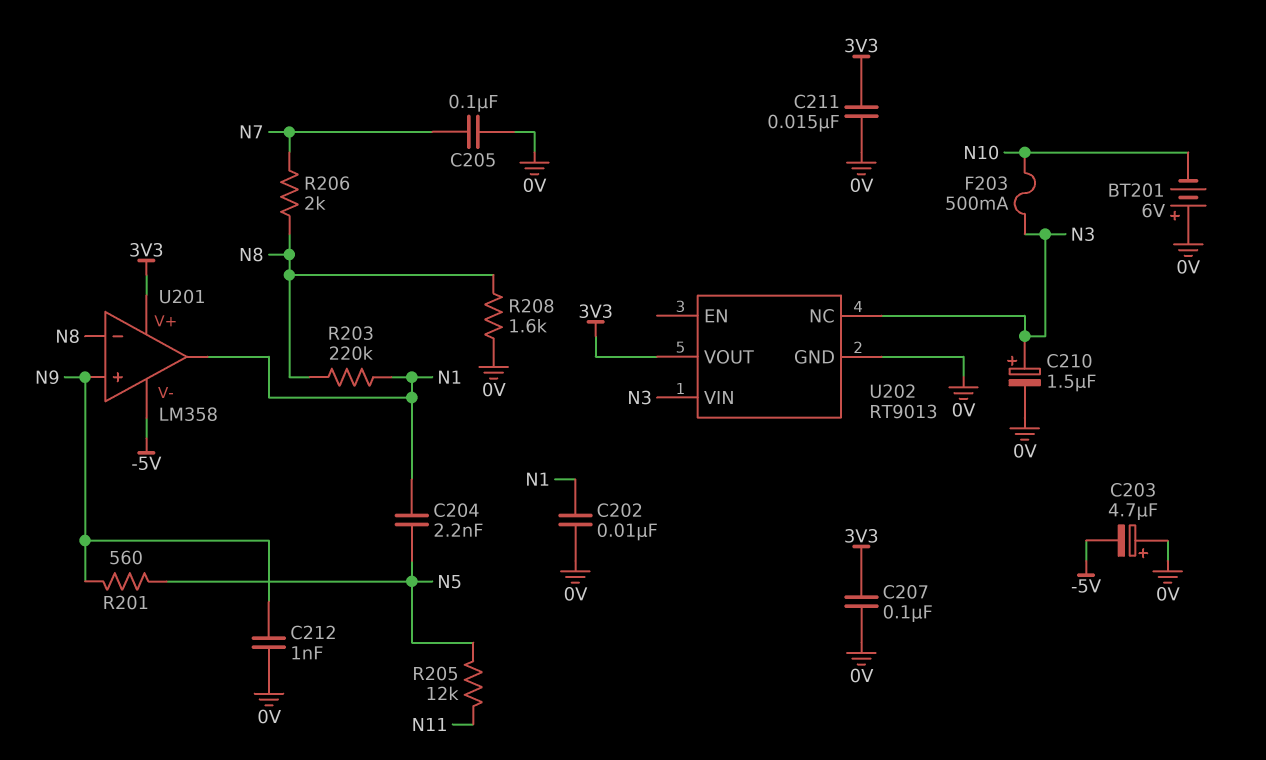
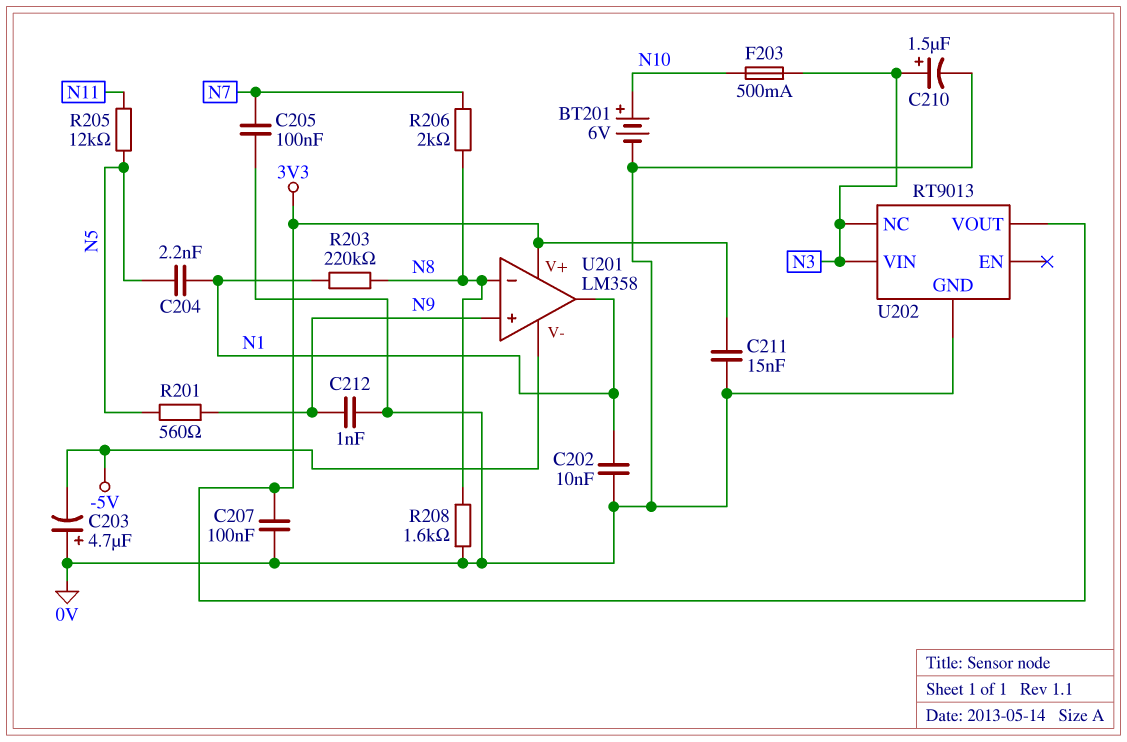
BT201: 6V (plus 0V, minus N10) -> 6V (plus N10, minus 0V)

